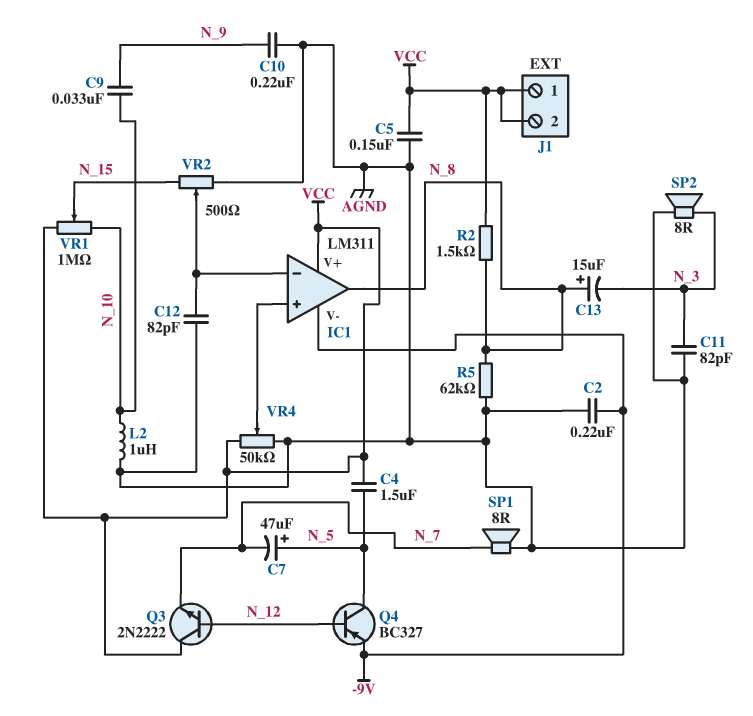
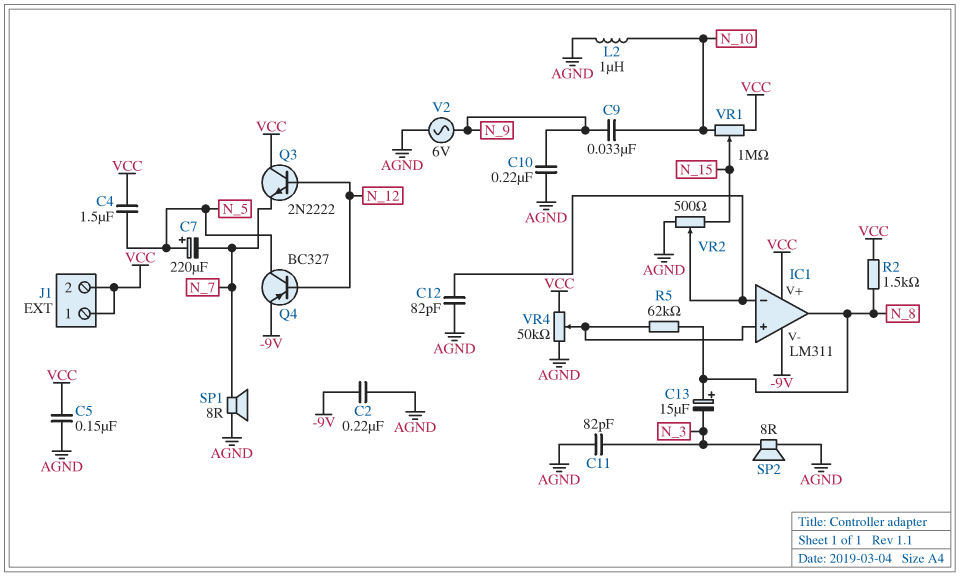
C7: 47uF (plus N_5, minus N_7) -> 220uF (plus N_5, minus N_7)
R5: 62k (AGND, N_8) -> 62k (IC1/in+, N_8)
V2: none -> AC 6V (AGND, N_9)

